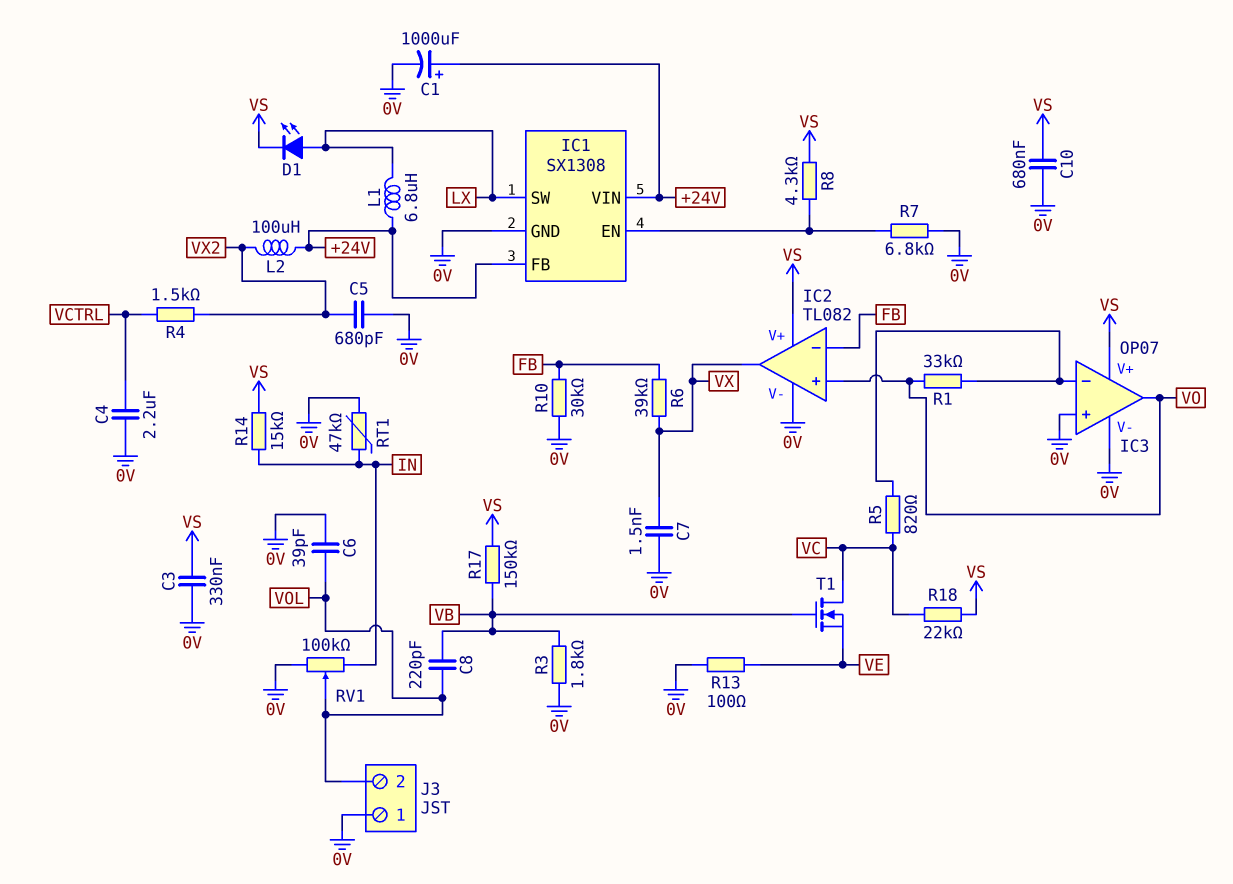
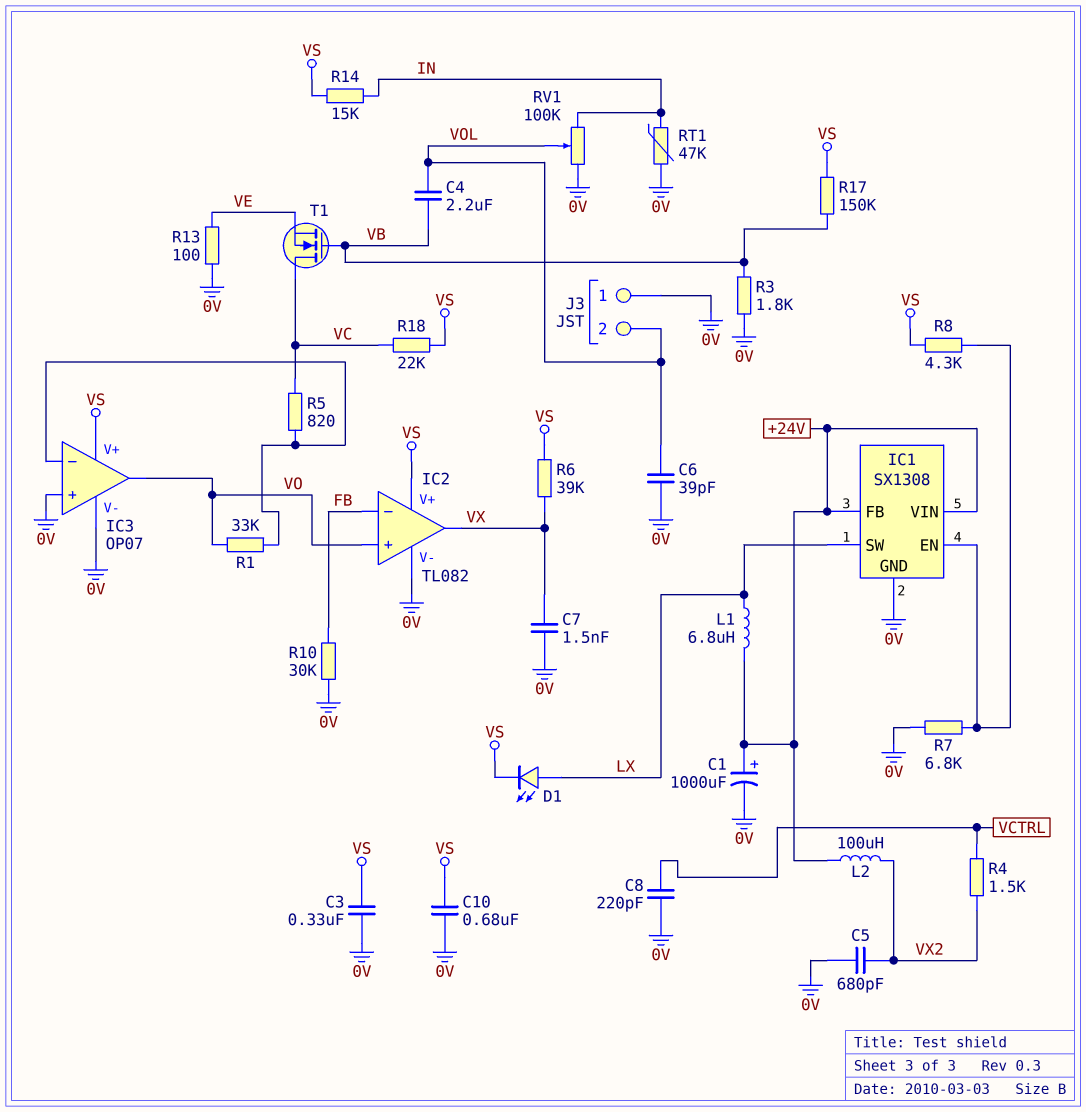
C4: 2.2uF (0V, VCTRL) -> 2.2uF (VB, VOL)
C8: 220pF (VB, VOL) -> 220pF (0V, VCTRL)
R6: 39k (FB, VX) -> 39k (VS, VX)

